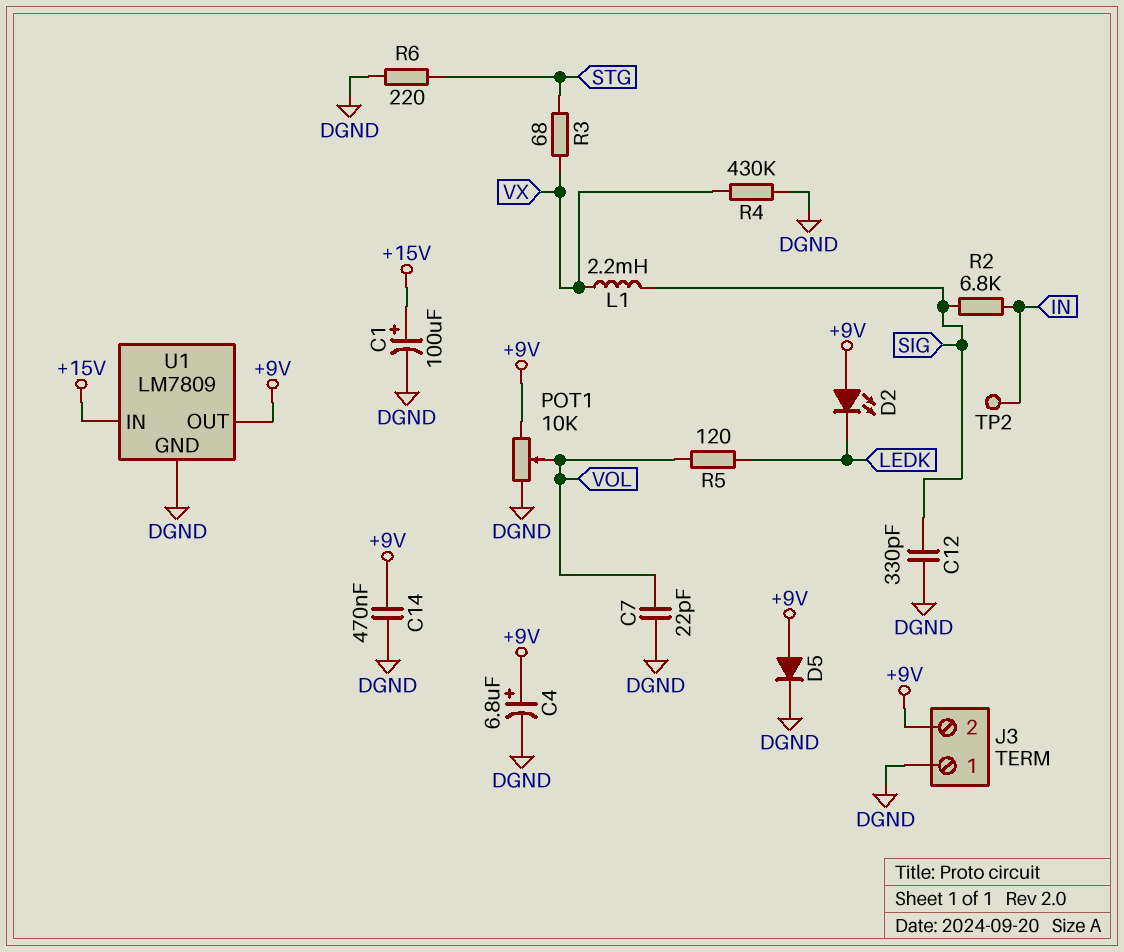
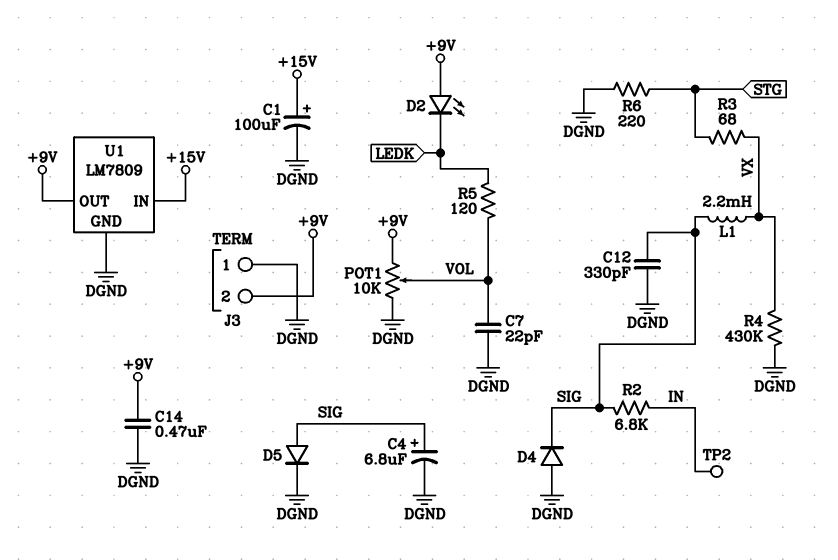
C4: 6.8uF (plus +9V, minus DGND) -> 6.8uF (plus SIG, minus DGND)
D4: none -> diode (A DGND, K SIG)
D5: diode (A +9V, K DGND) -> diode (A SIG, K DGND)

